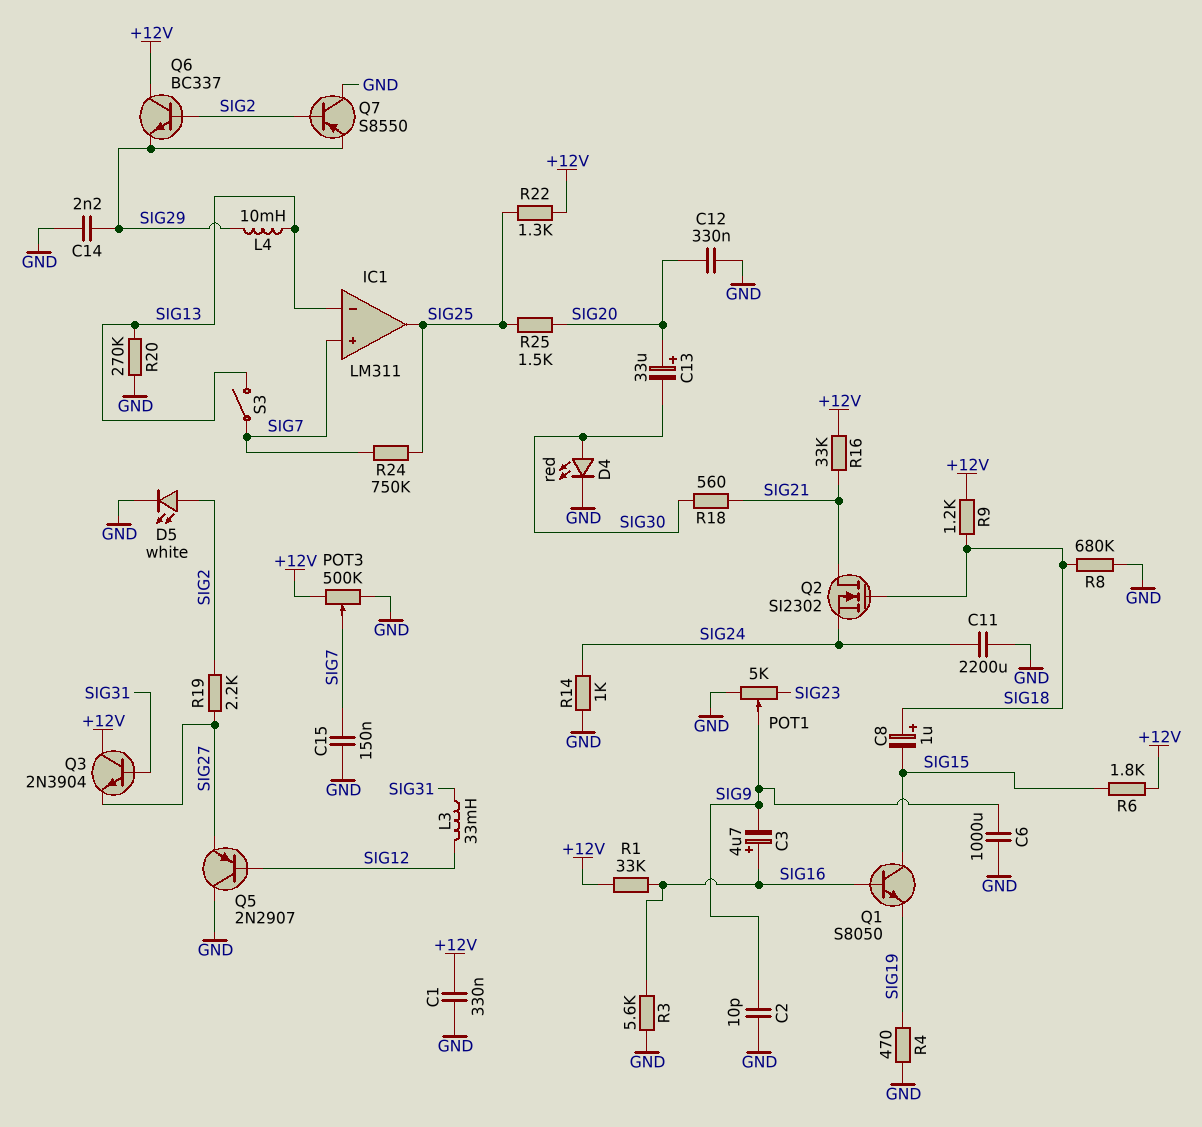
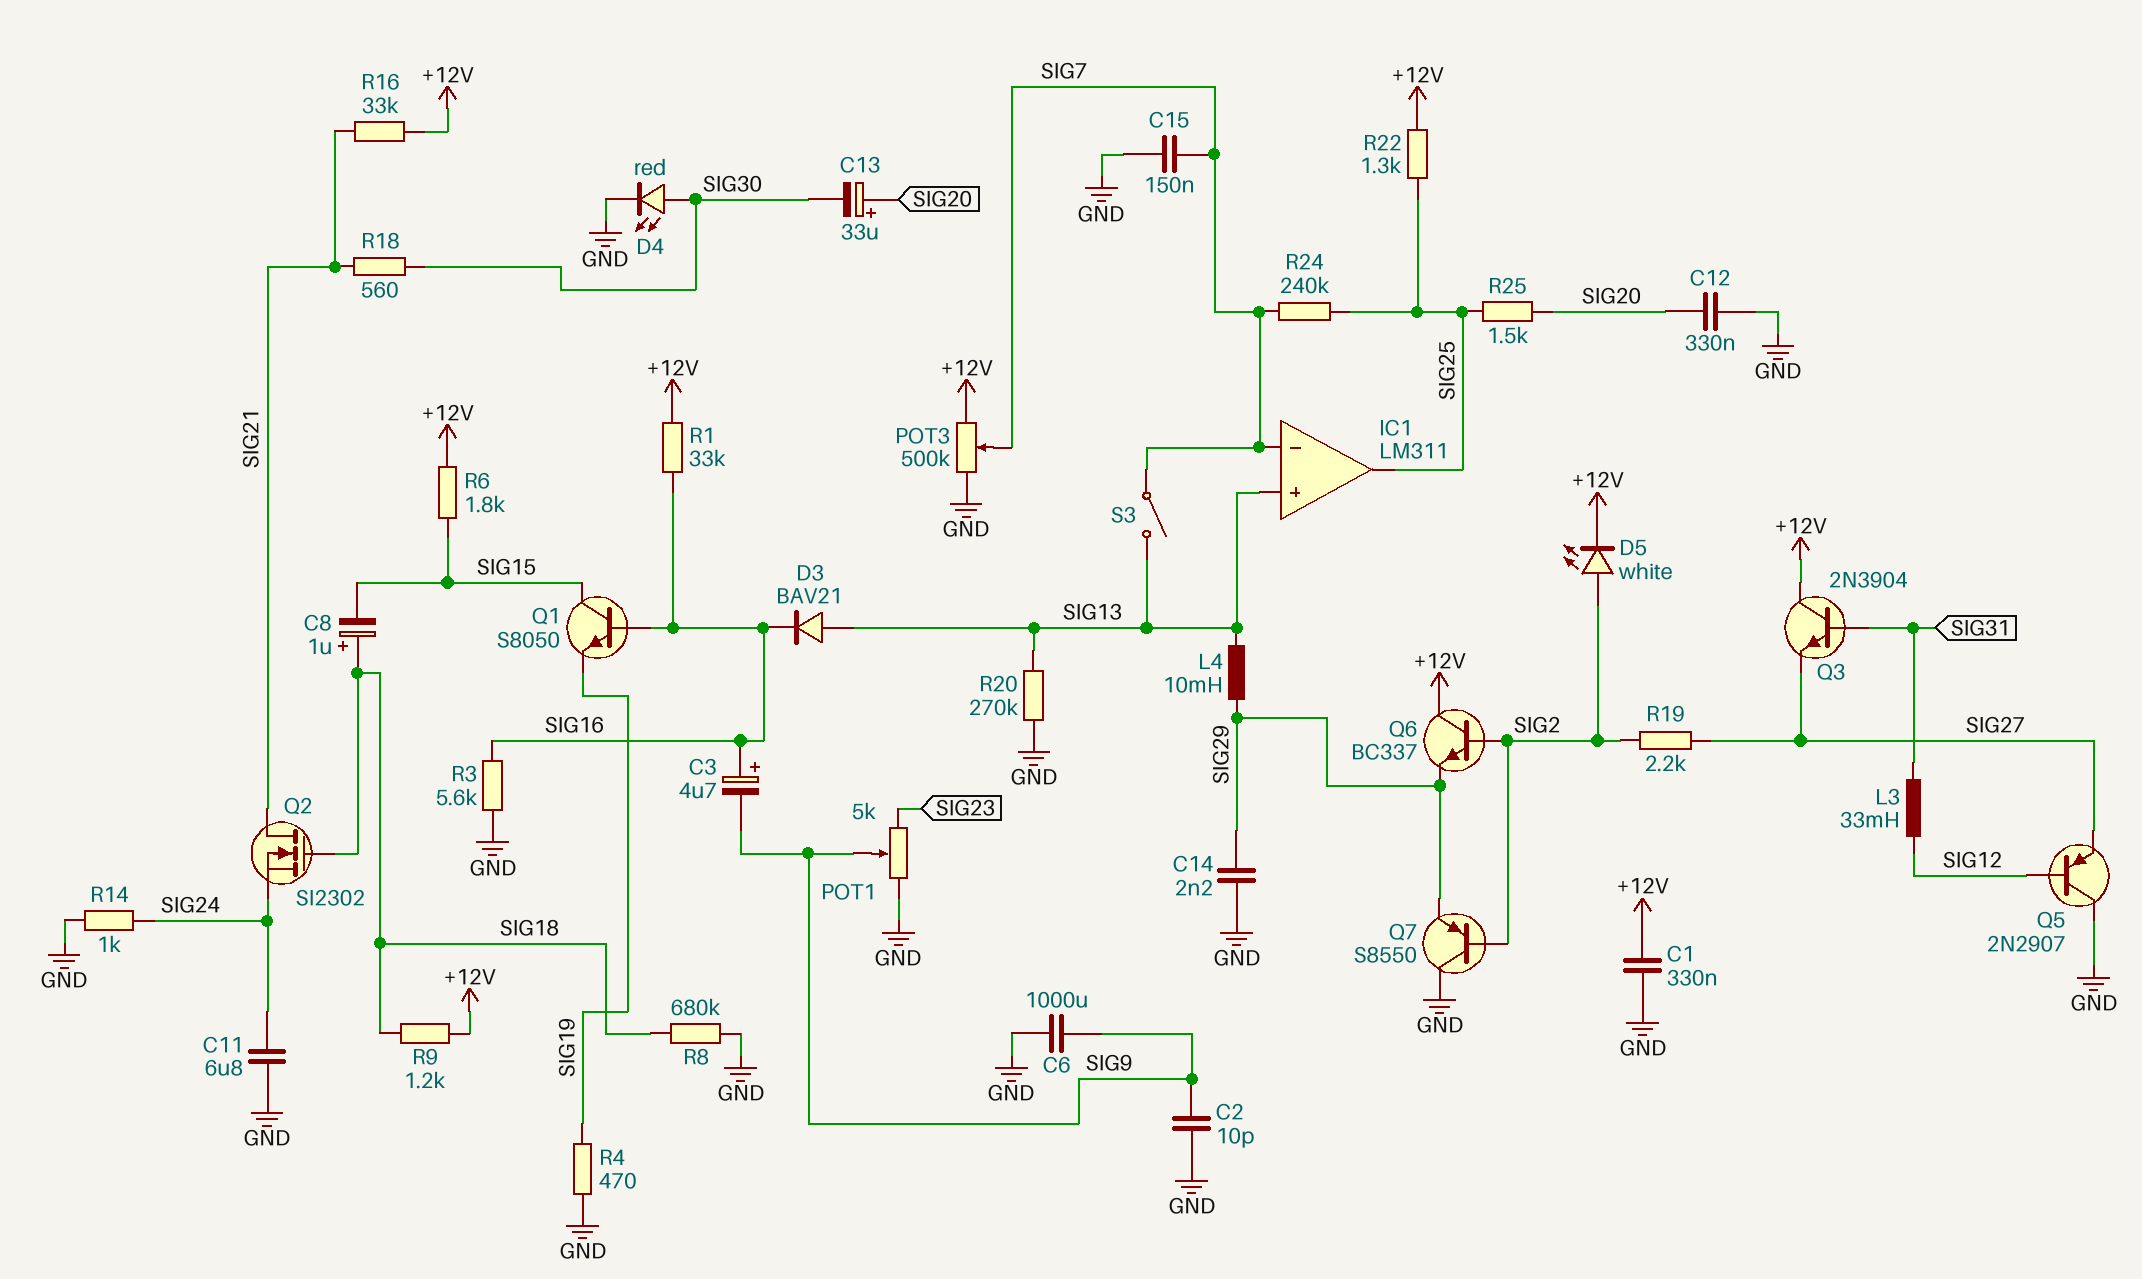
C11: 2200uF (GND, SIG24) -> 6.8uF (GND, SIG24)
D3: none -> diode BAV21 (A SIG13, K SIG16)
D5: LED white (A SIG2, K GND) -> LED white (A SIG2, K +12V)
IC1 pin in+: SIG7 -> SIG13
IC1 pin in-: SIG13 -> SIG7
R24: 750k (SIG7, SIG25) -> 240k (SIG7, SIG25)

